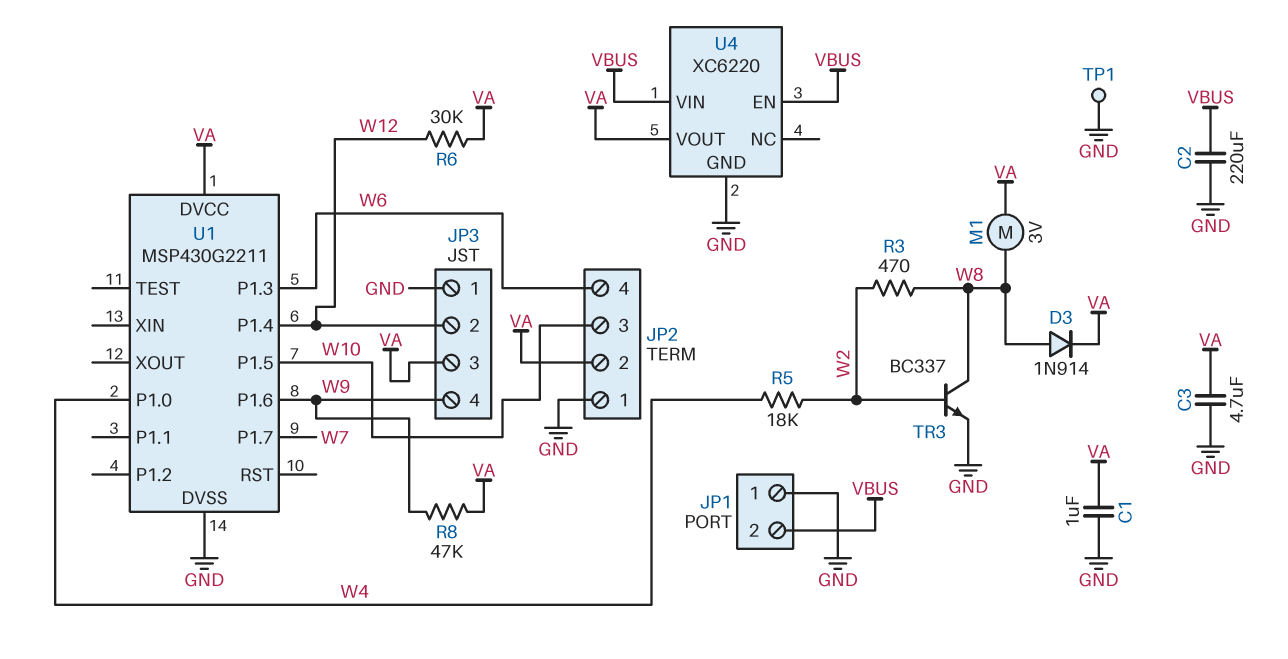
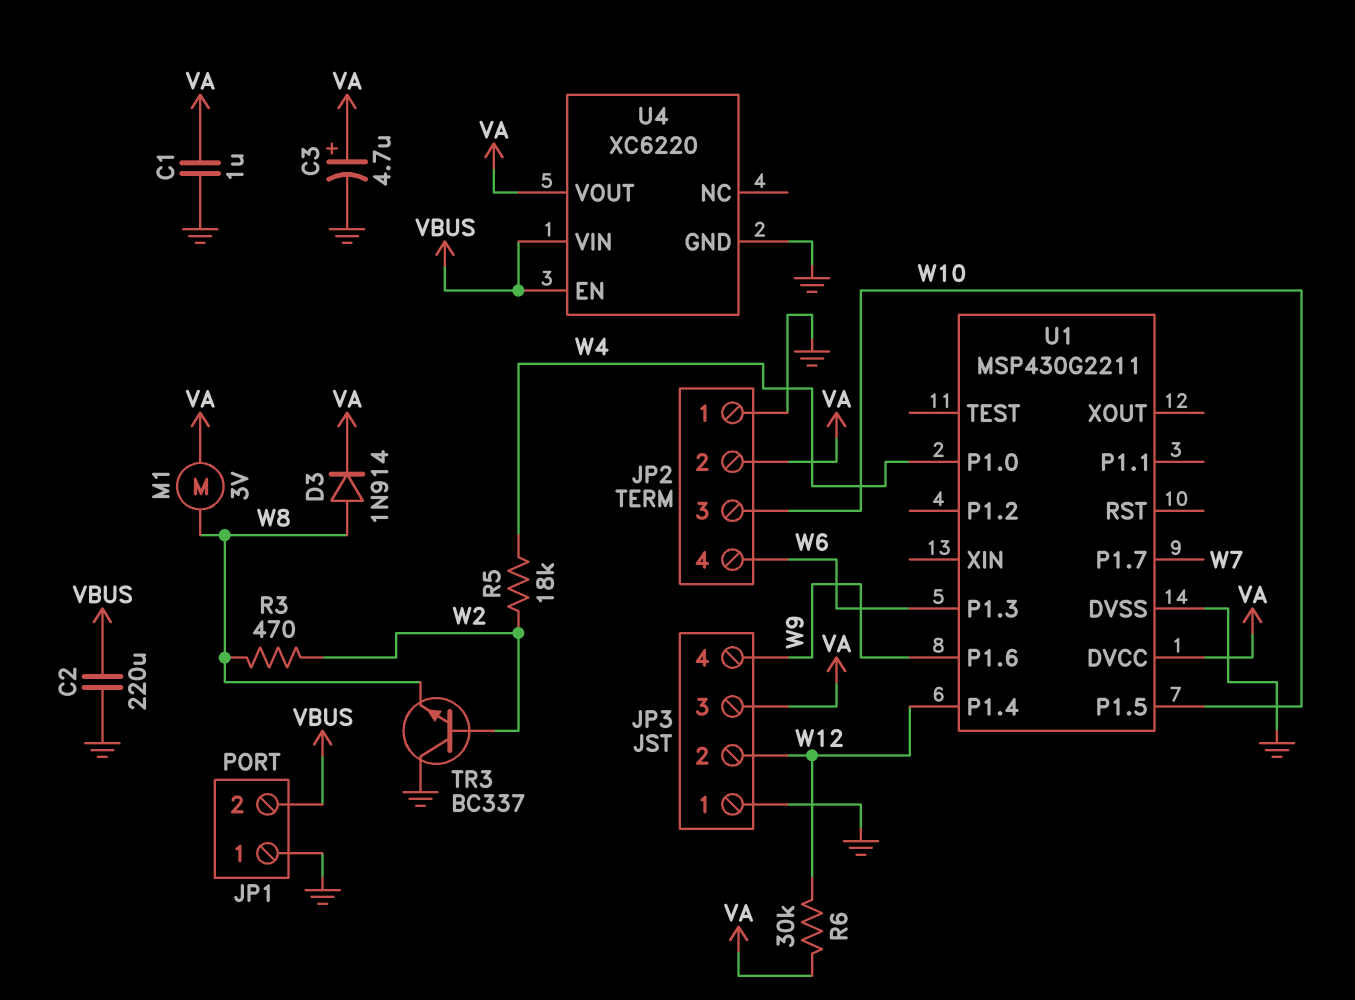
C3: 4.7uF (GND, VA) -> 4.7uF (plus VA, minus GND)
R8: 47k (VA, W9) -> none
TP1: test point (GND) -> none
TR3: NPN BC337 (B W2, C W8, E GND) -> NPN BC337 (B W2, C GND, E W8)

